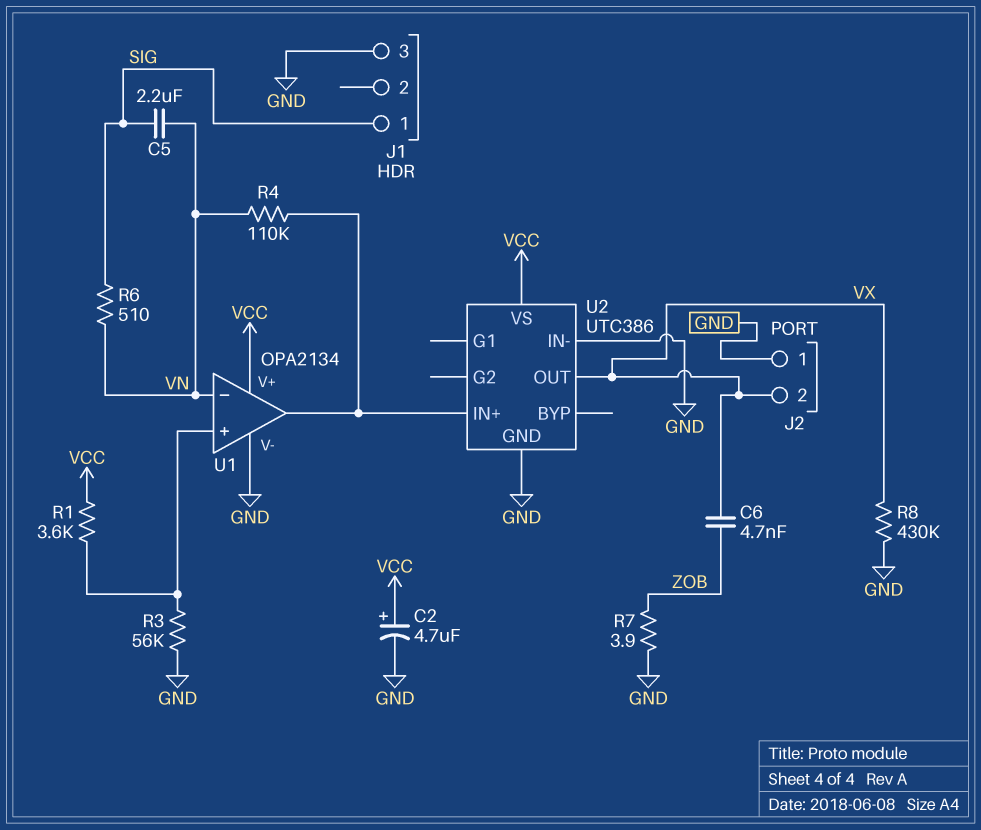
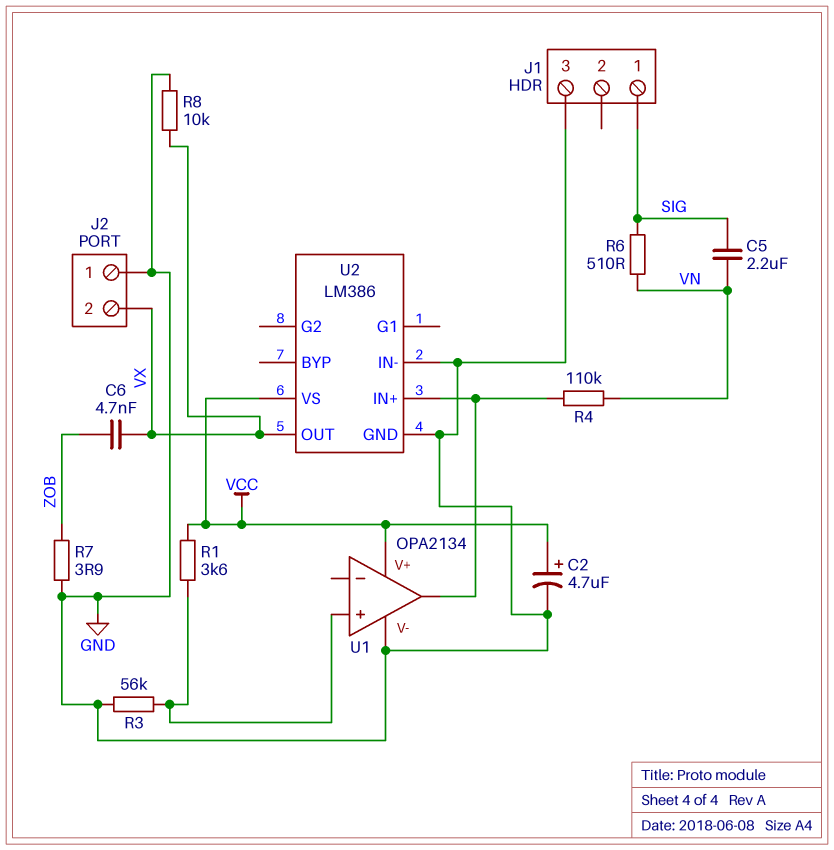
R8: 430k (GND, VX) -> 10k (GND, VX)
U1 pin in-: VN -> none
U2: UTC386 -> LM386

